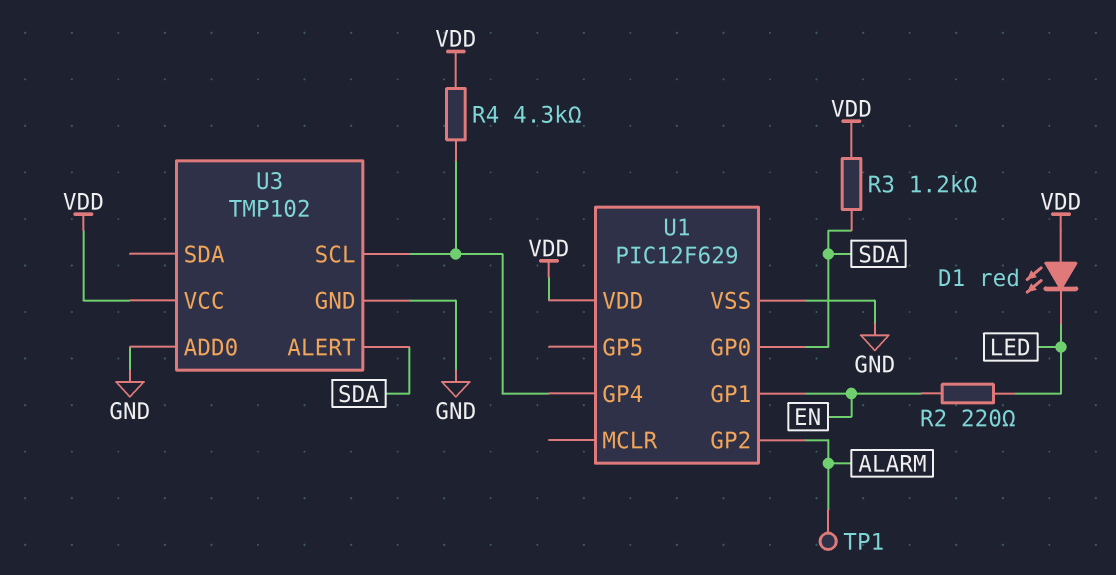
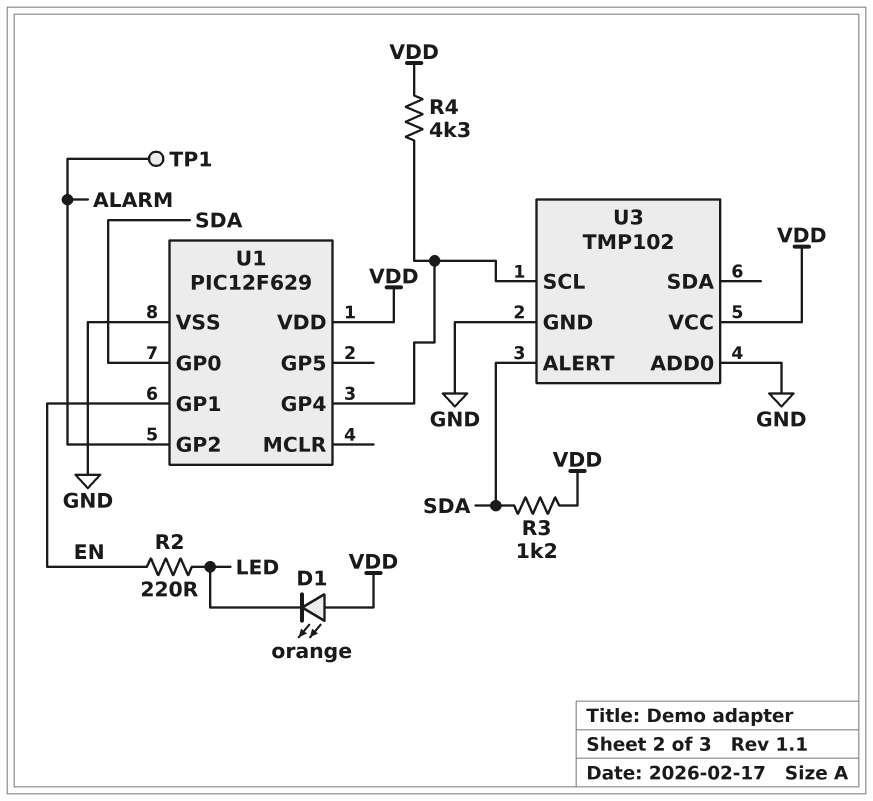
D1: LED red (A VDD, K LED) -> LED orange (A VDD, K LED)

